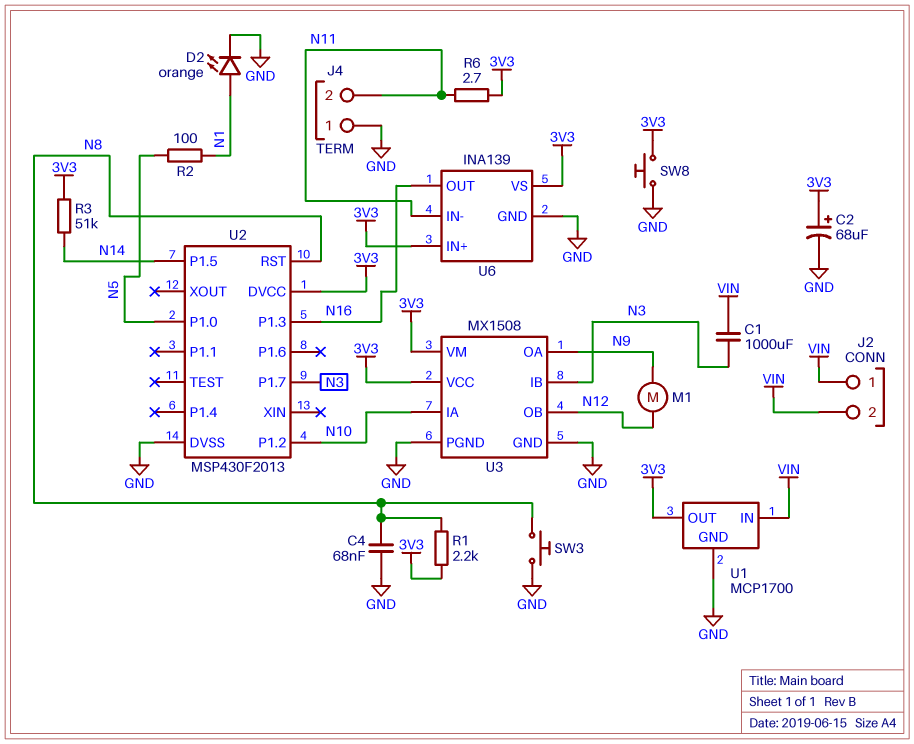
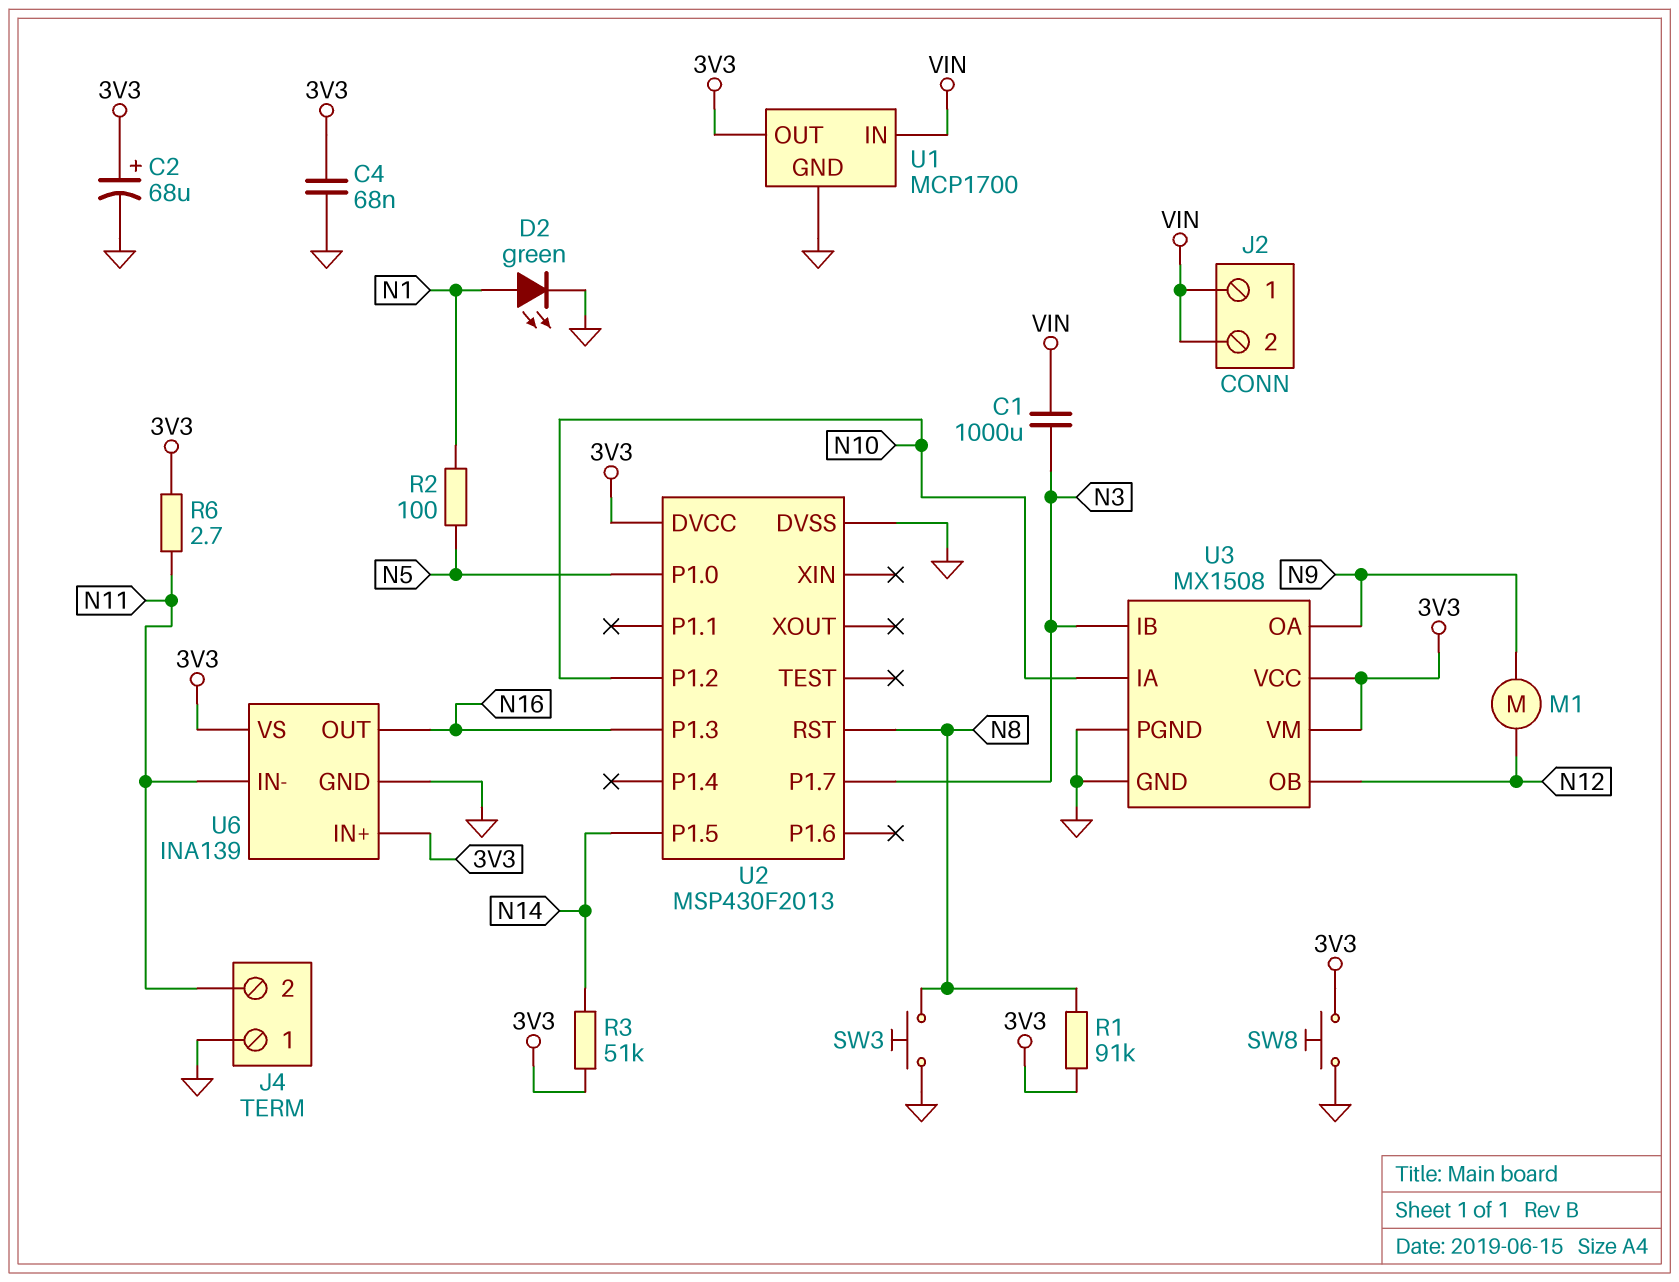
C4: 68nF (GND, N8) -> 68nF (3V3, GND)
D2: LED orange (A N1, K GND) -> LED green (A N1, K GND)
R1: 2.2k (3V3, N8) -> 91k (3V3, N8)

